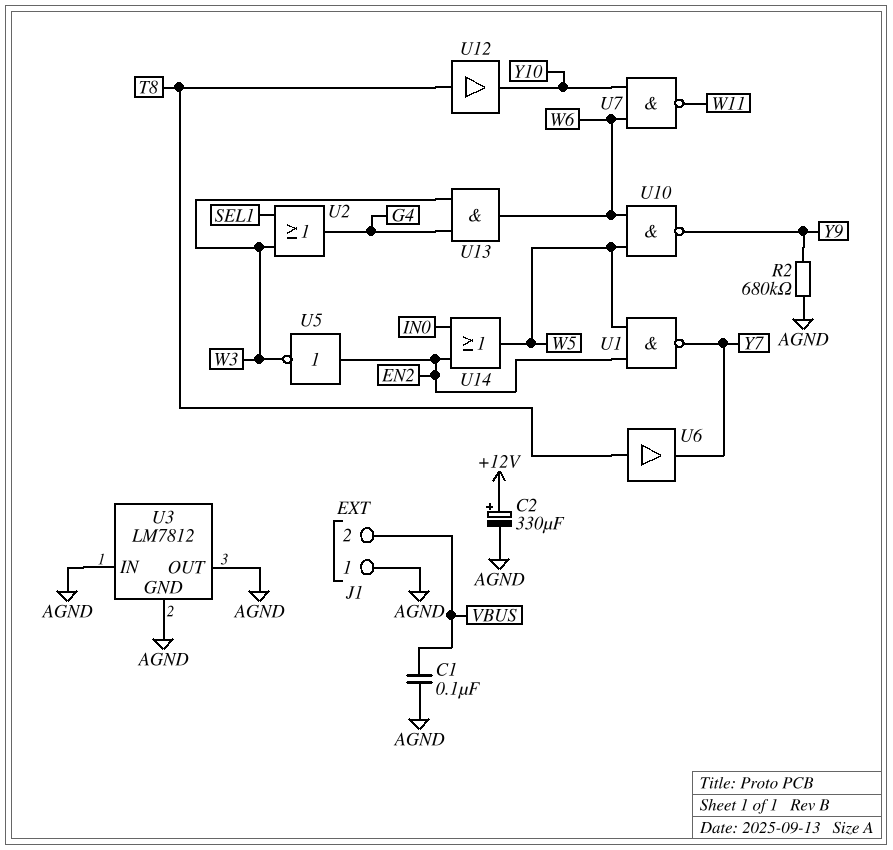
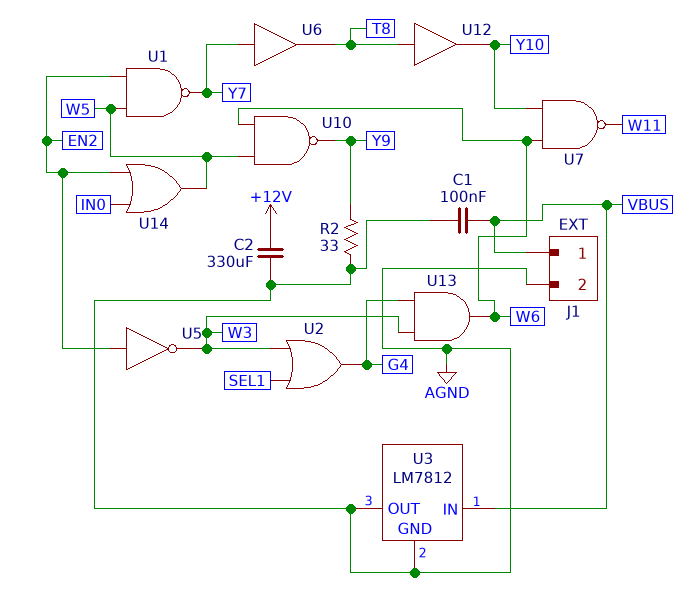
C2: 330uF (plus +12V, minus AGND) -> 330uF (+12V, AGND)
J1 pin 1: AGND -> VBUS
J1 pin 2: VBUS -> AGND
R2: 680k (AGND, Y9) -> 33 (AGND, Y9)
U3 pin IN: AGND -> VBUS
U6: buffer (in T8, out Y7) -> buffer (in Y7, out T8)

